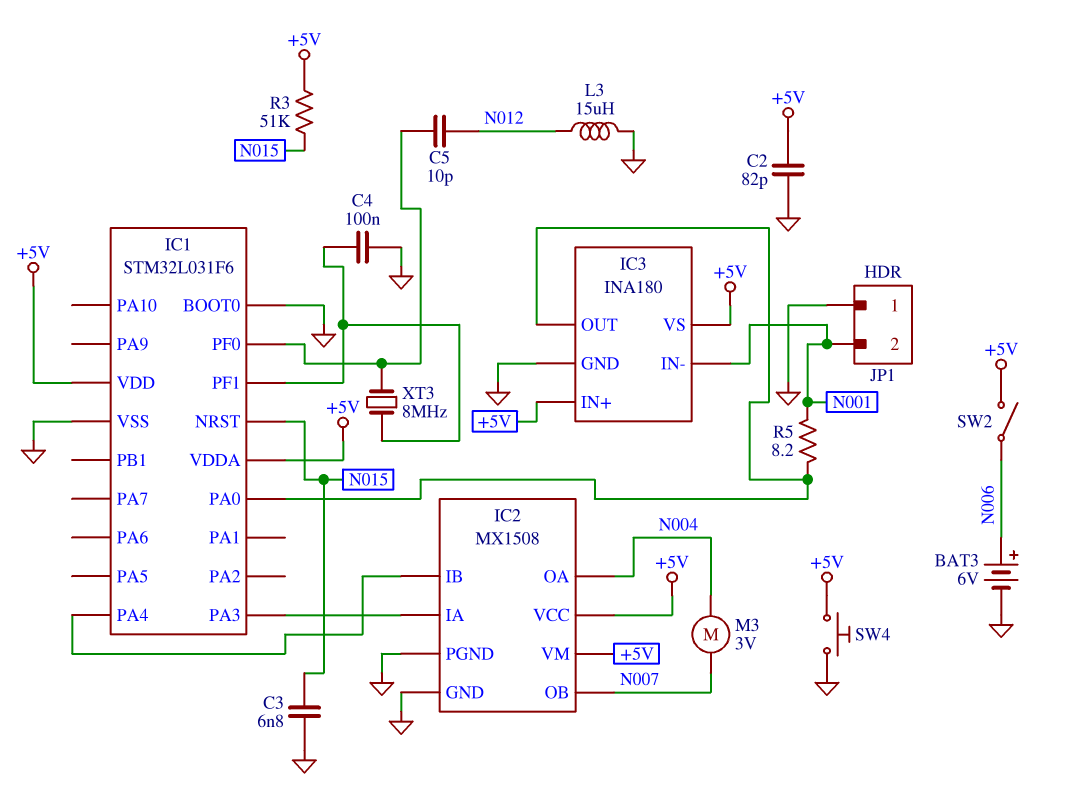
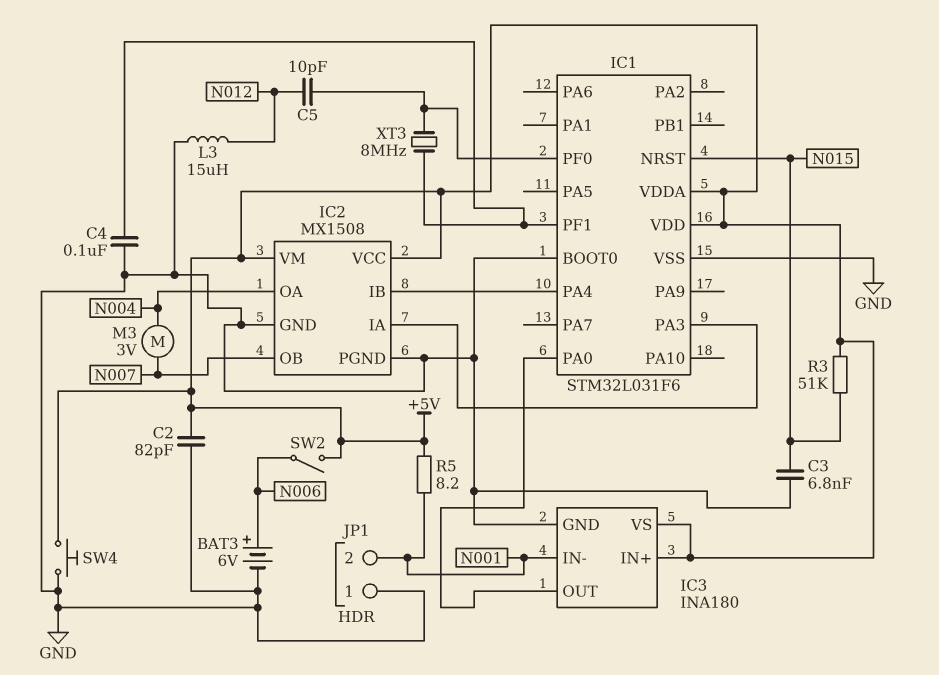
R5: 8.2 (IC1/PA0, N001) -> 8.2 (+5V, N001)

